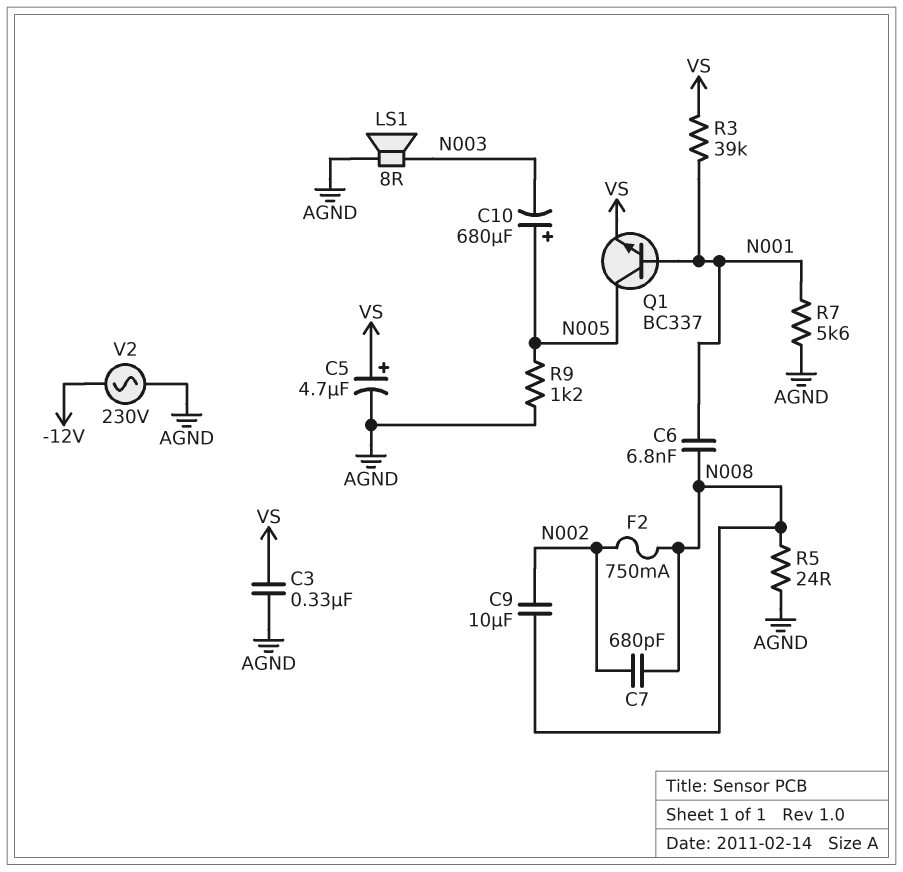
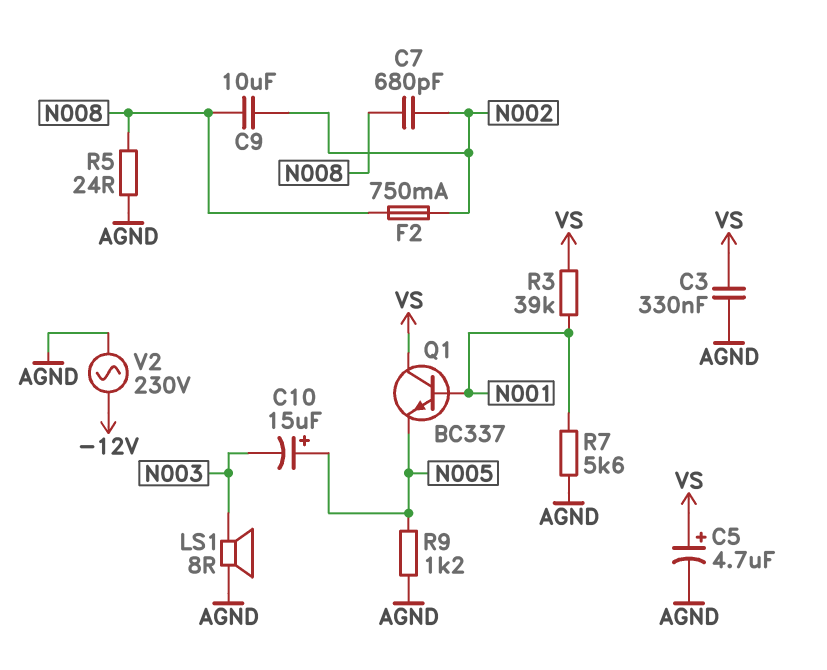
C6: 6.8nF (N001, N008) -> none
C10: 680uF (plus N005, minus N003) -> 15uF (plus N005, minus N003)
Q1: NPN BC337 (B N001, C N005, E VS) -> NPN BC337 (B N001, C VS, E N005)

